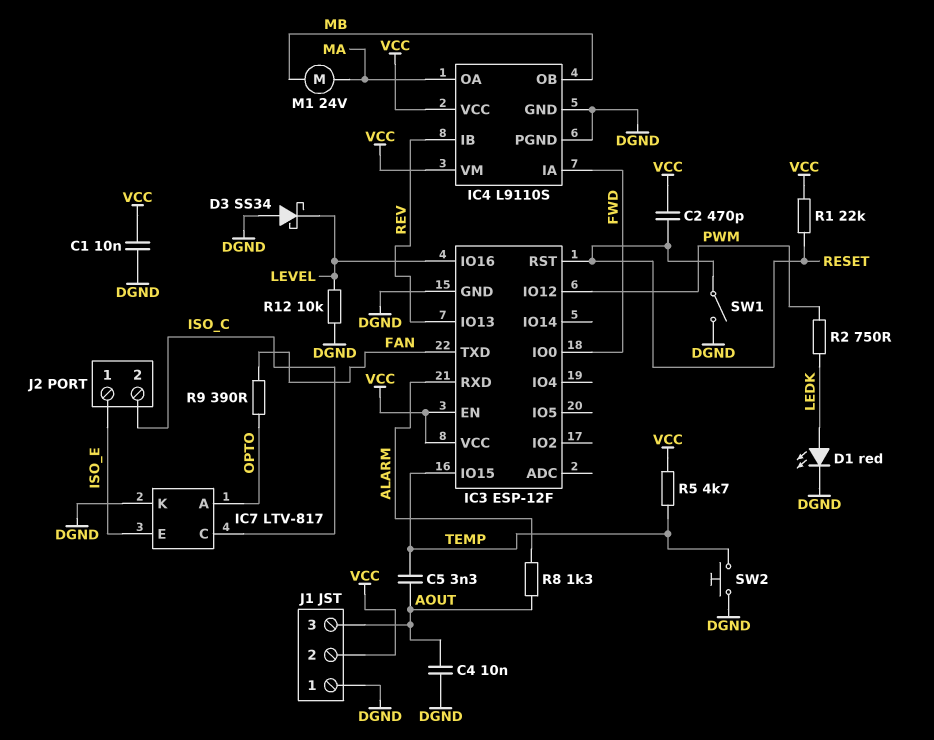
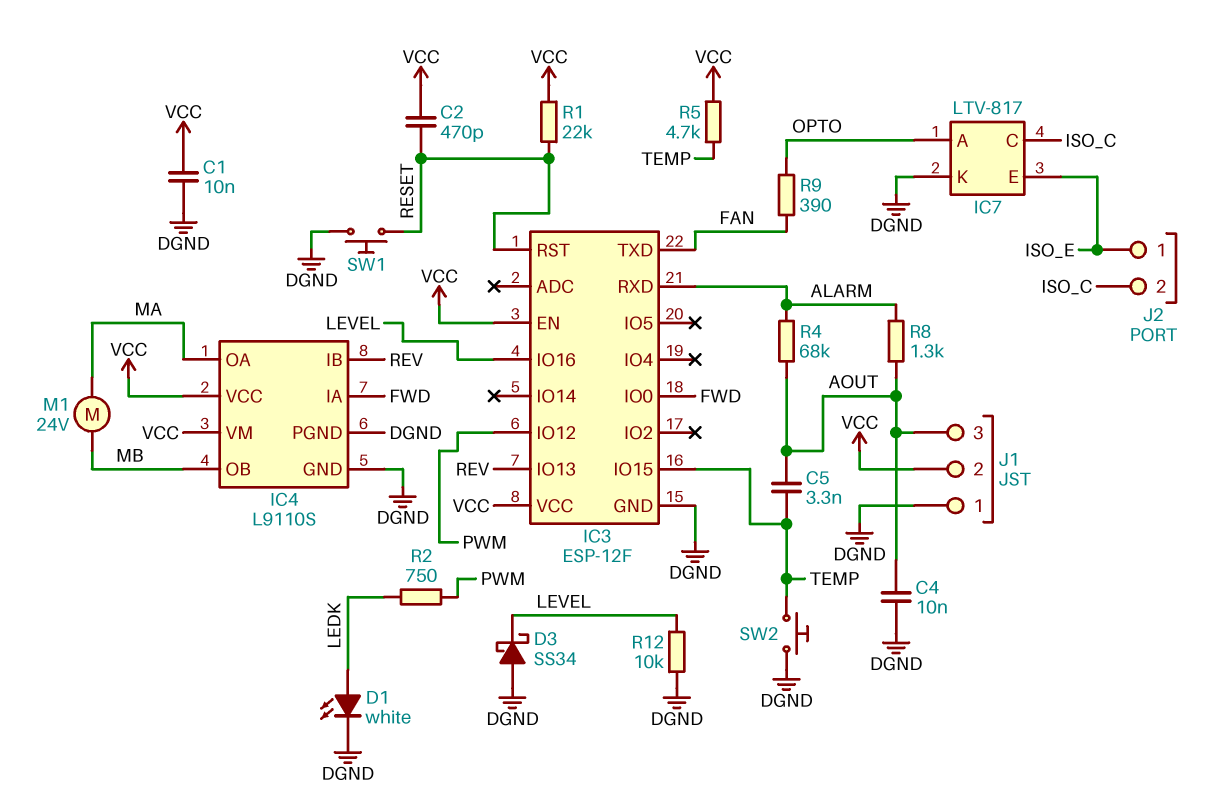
D1: LED red (A LEDK, K DGND) -> LED white (A LEDK, K DGND)
R4: none -> 68k (ALARM, AOUT)
SW1: switch (DGND, RESET) -> button (DGND, RESET)

